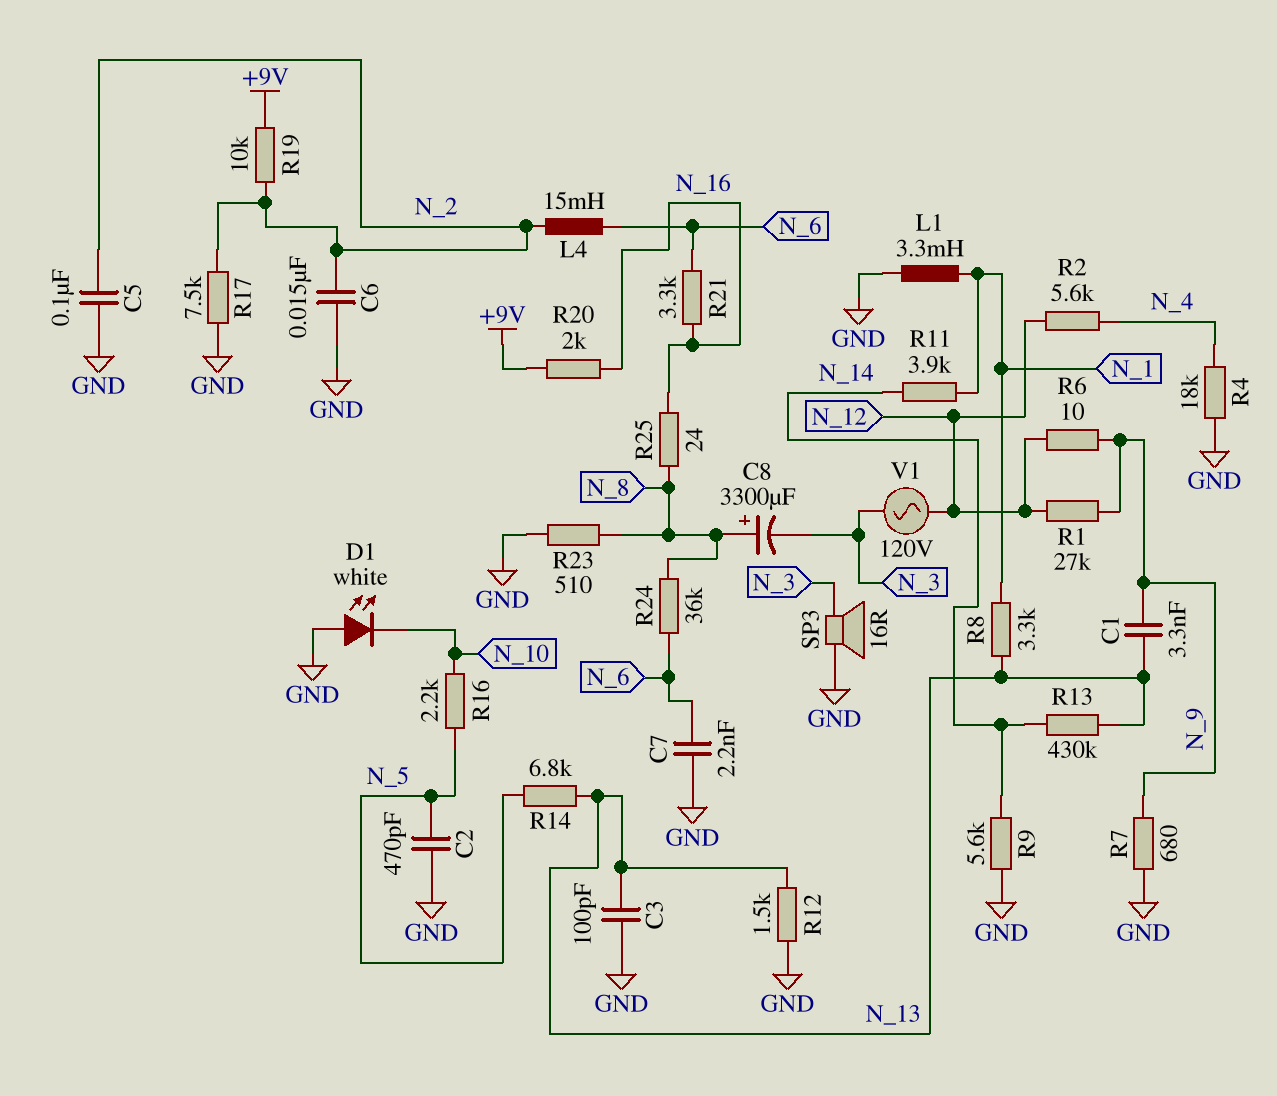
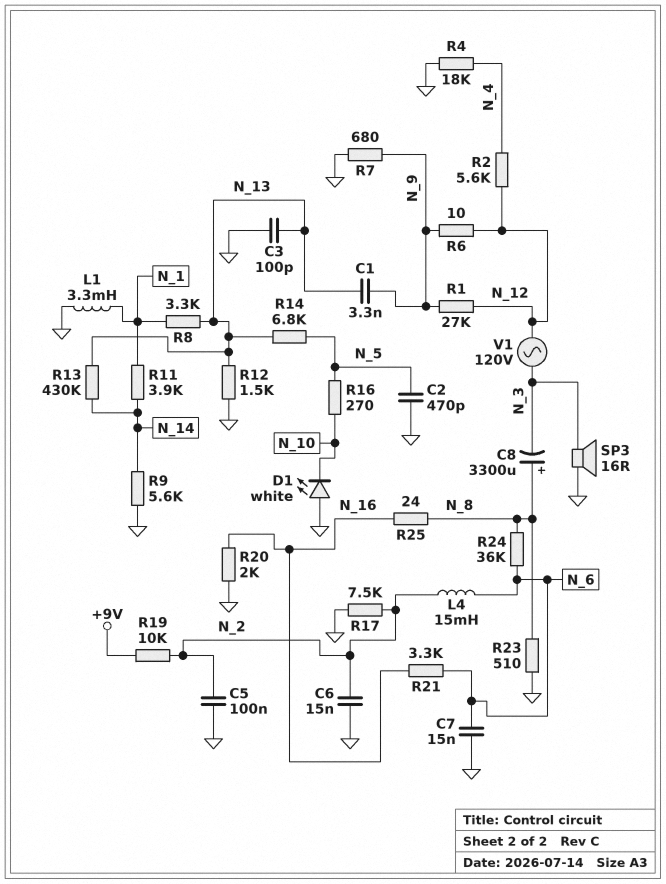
C7: 2.2nF (GND, N_6) -> 15nF (GND, N_6)
R16: 2.2k (N_5, N_10) -> 270 (N_5, N_10)
R20: 2k (+9V, N_16) -> 2k (GND, N_16)

